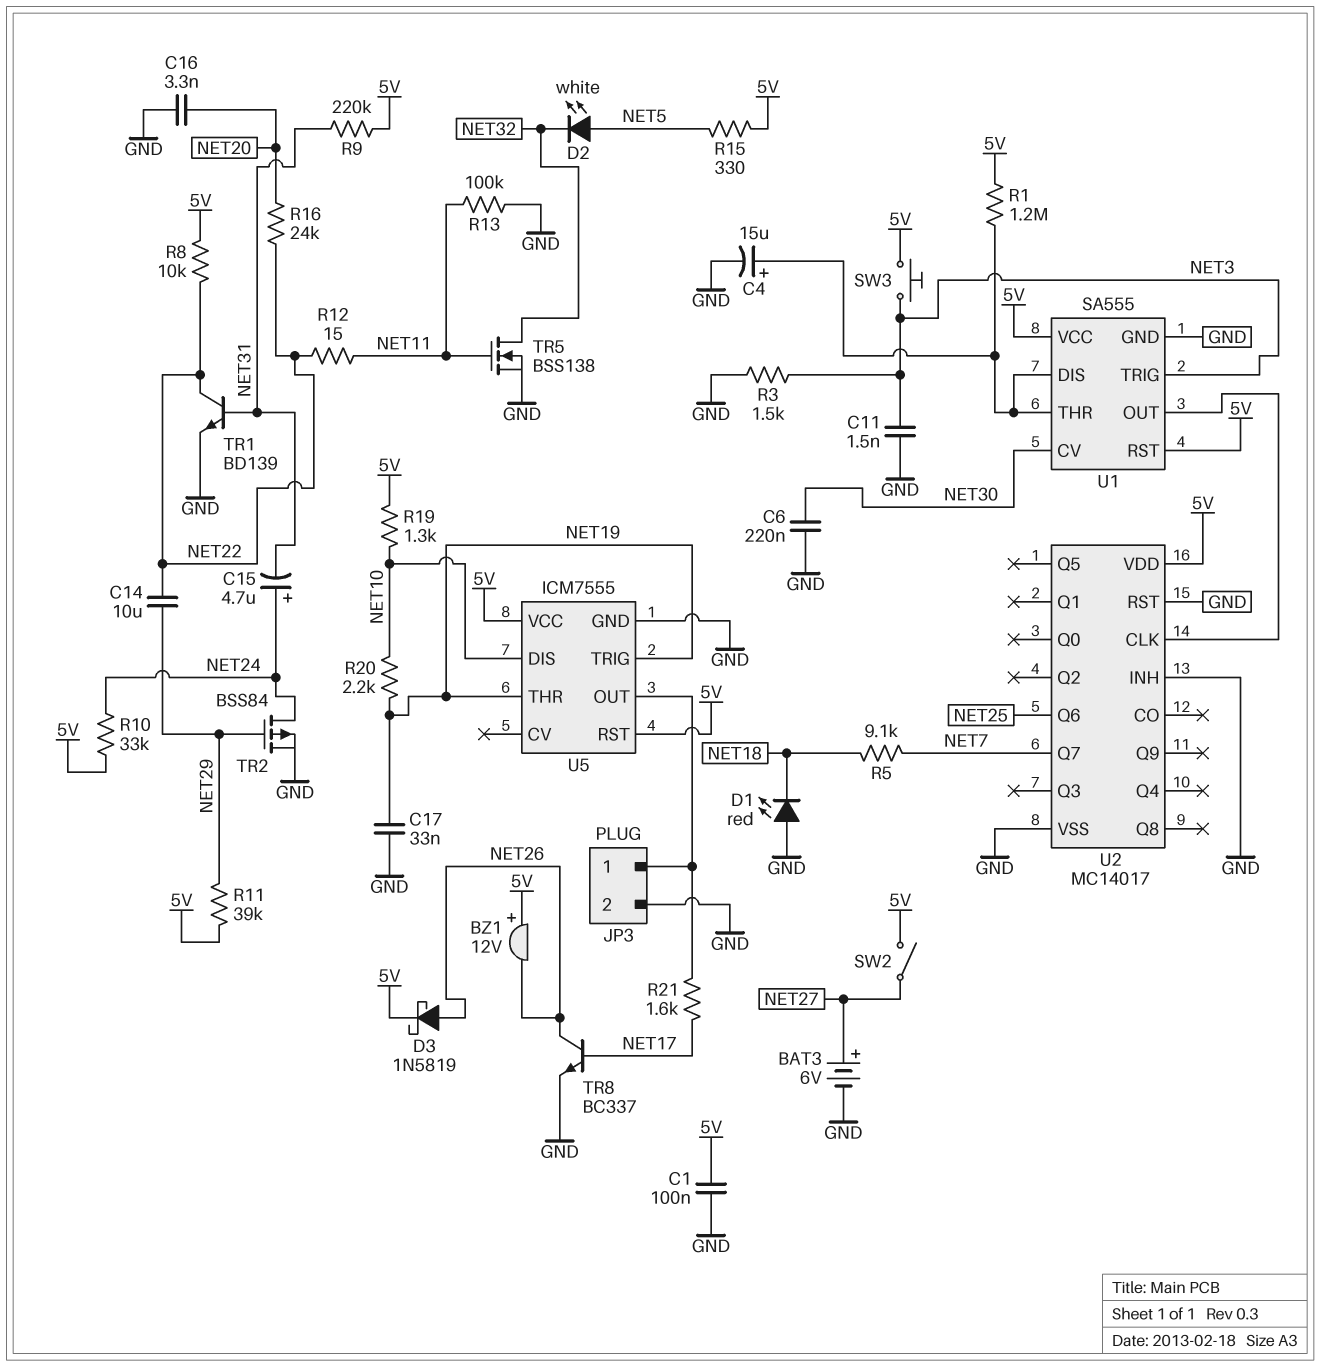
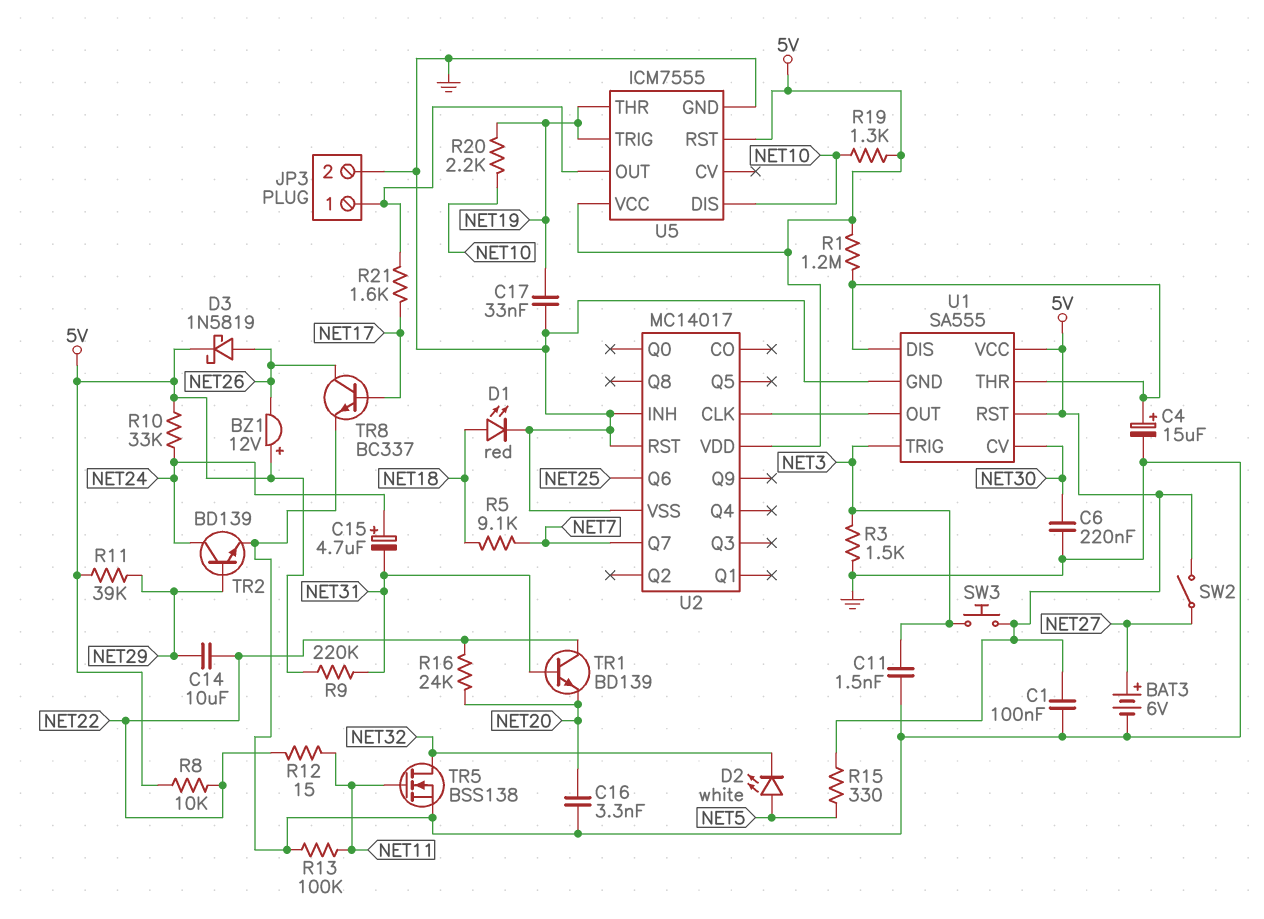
D1: LED red (A GND, K NET18) -> LED red (A NET18, K GND)
TR1: NPN BD139 (B NET31, C NET22, E GND) -> NPN BD139 (B NET31, C NET22, E NET20)
TR2: PMOS BSS84 (G NET29, D NET24, S GND) -> NPN BD139 (B NET29, C NET24, E GND)

